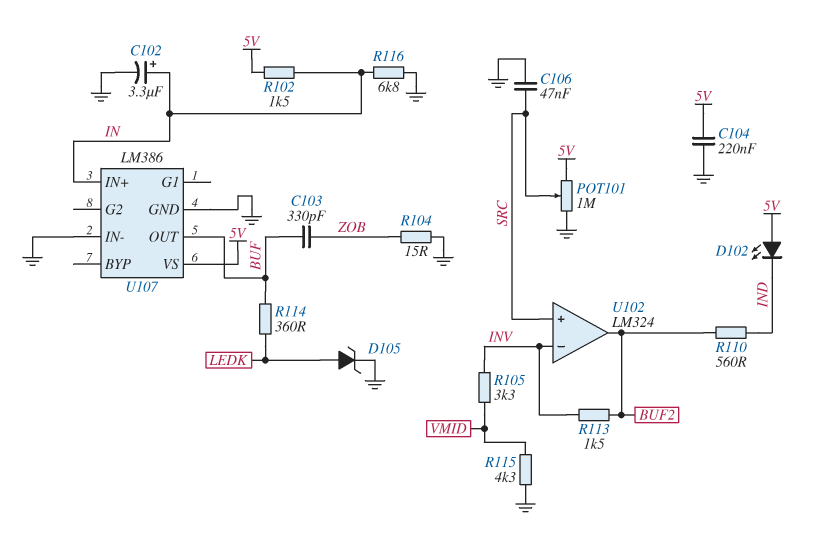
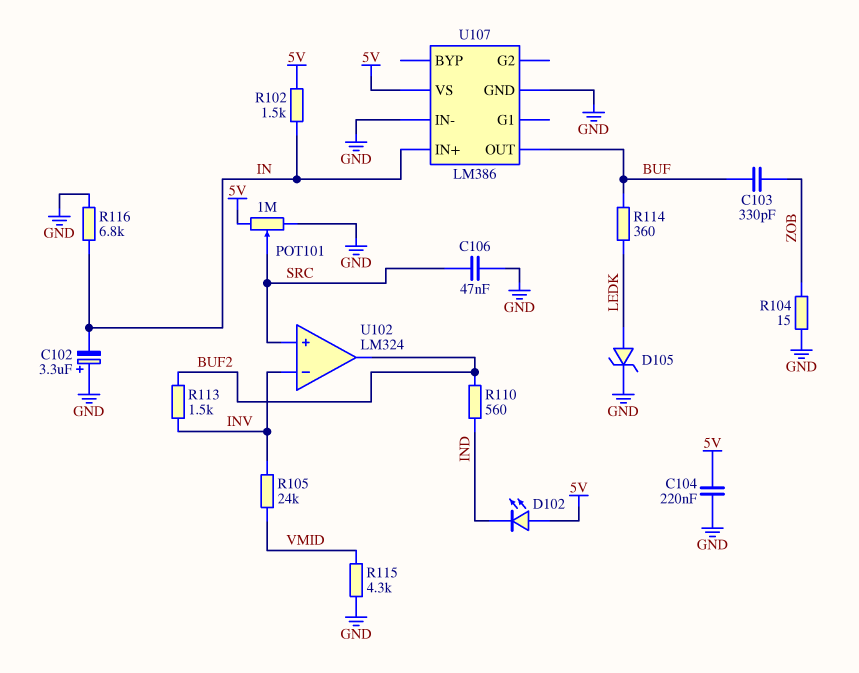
C102: 3.3uF (plus IN, minus GND) -> 3.3uF (plus GND, minus IN)
R105: 3.3k (INV, VMID) -> 24k (INV, VMID)

